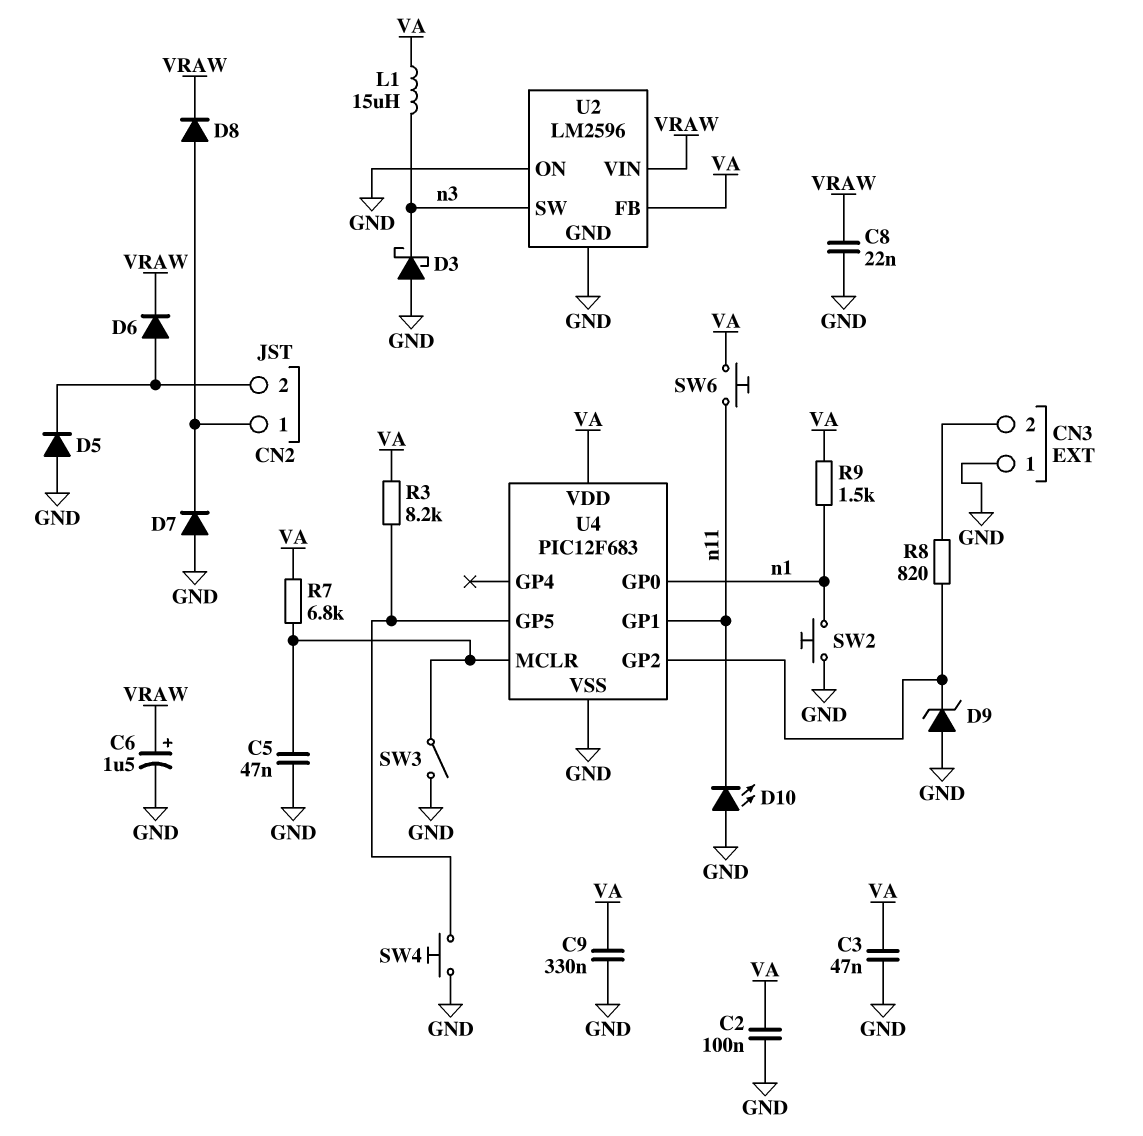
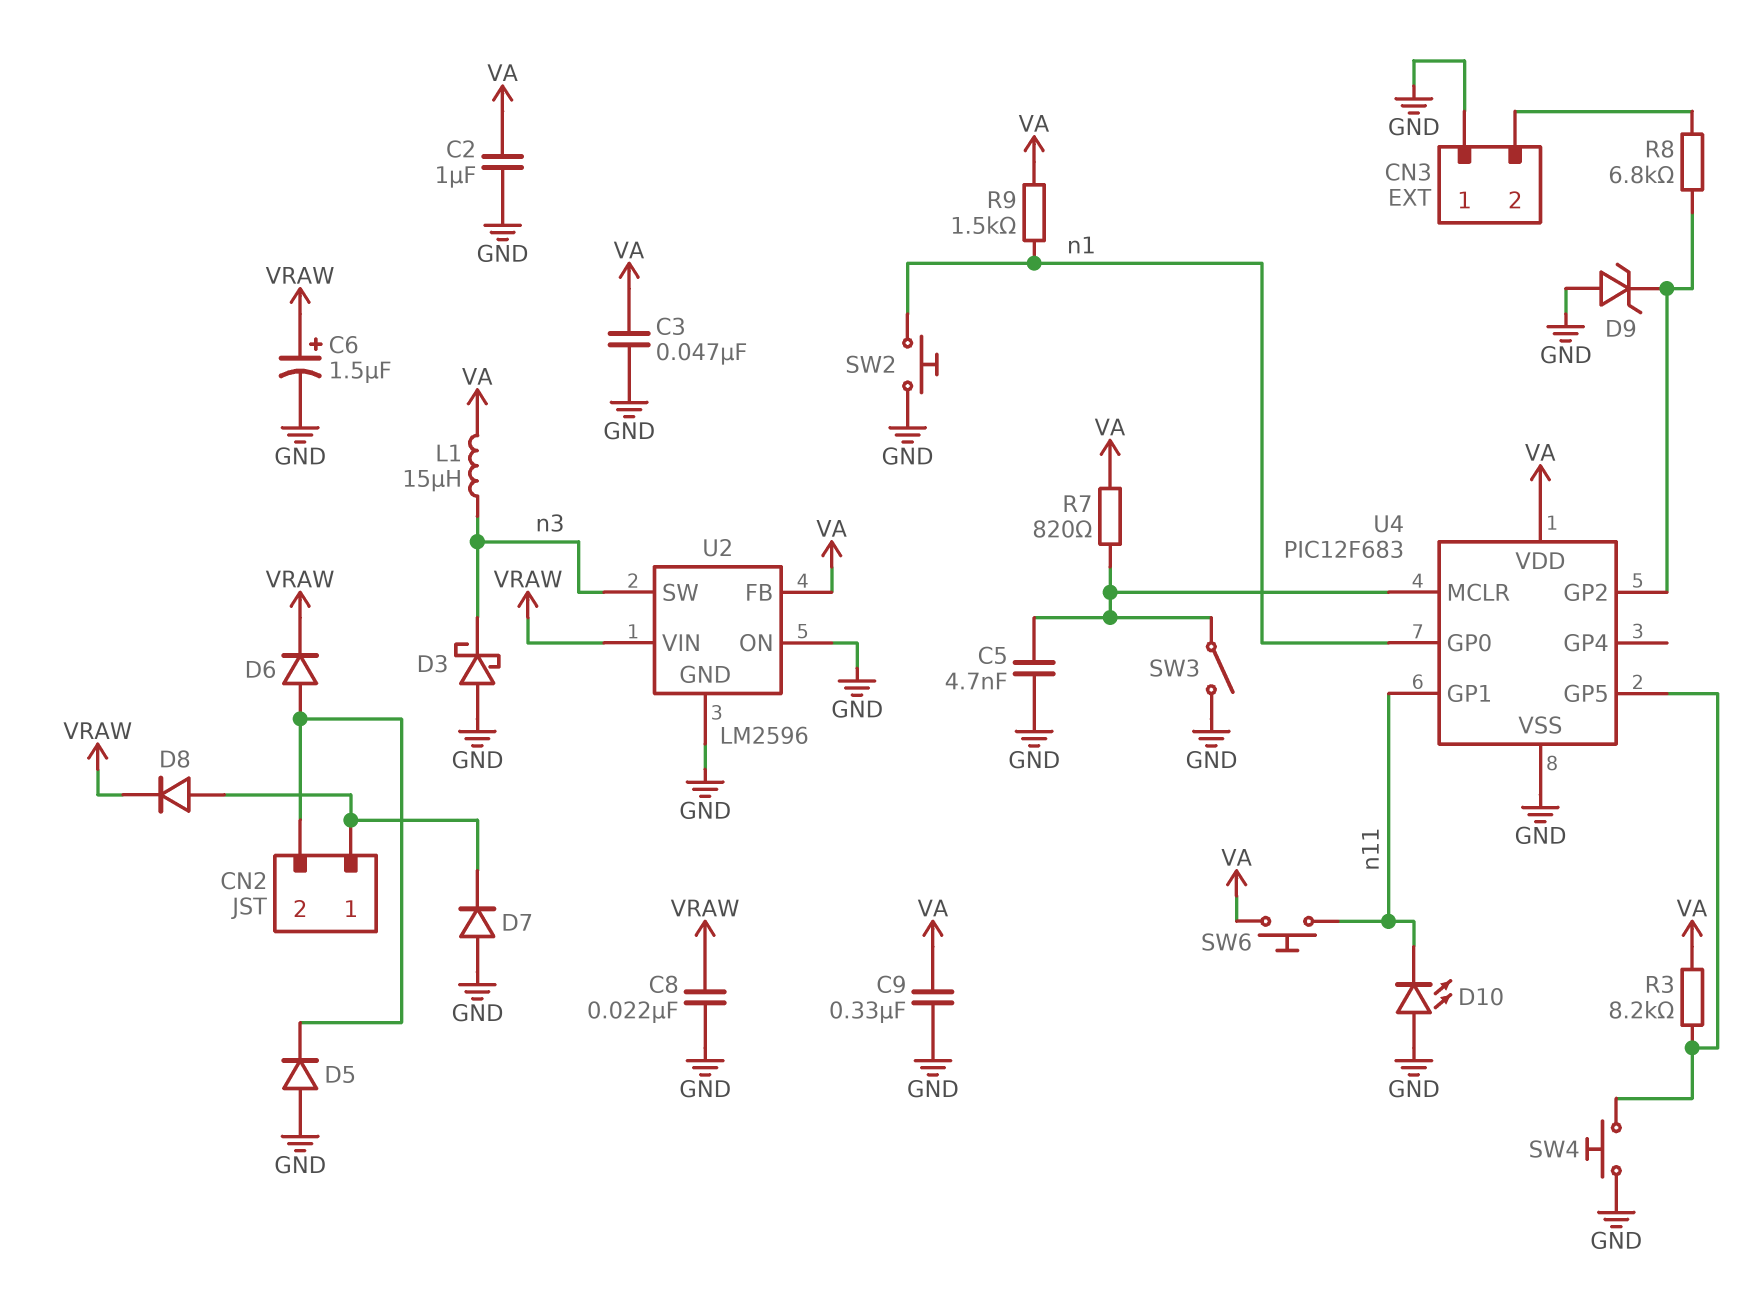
C2: 100nF (GND, VA) -> 1uF (GND, VA)
C5: 47nF (GND, U4/MCLR) -> 4.7nF (GND, U4/MCLR)
R7: 6.8k (U4/MCLR, VA) -> 820 (U4/MCLR, VA)
R8: 820 (CN3/2, U4/GP2) -> 6.8k (CN3/2, U4/GP2)

